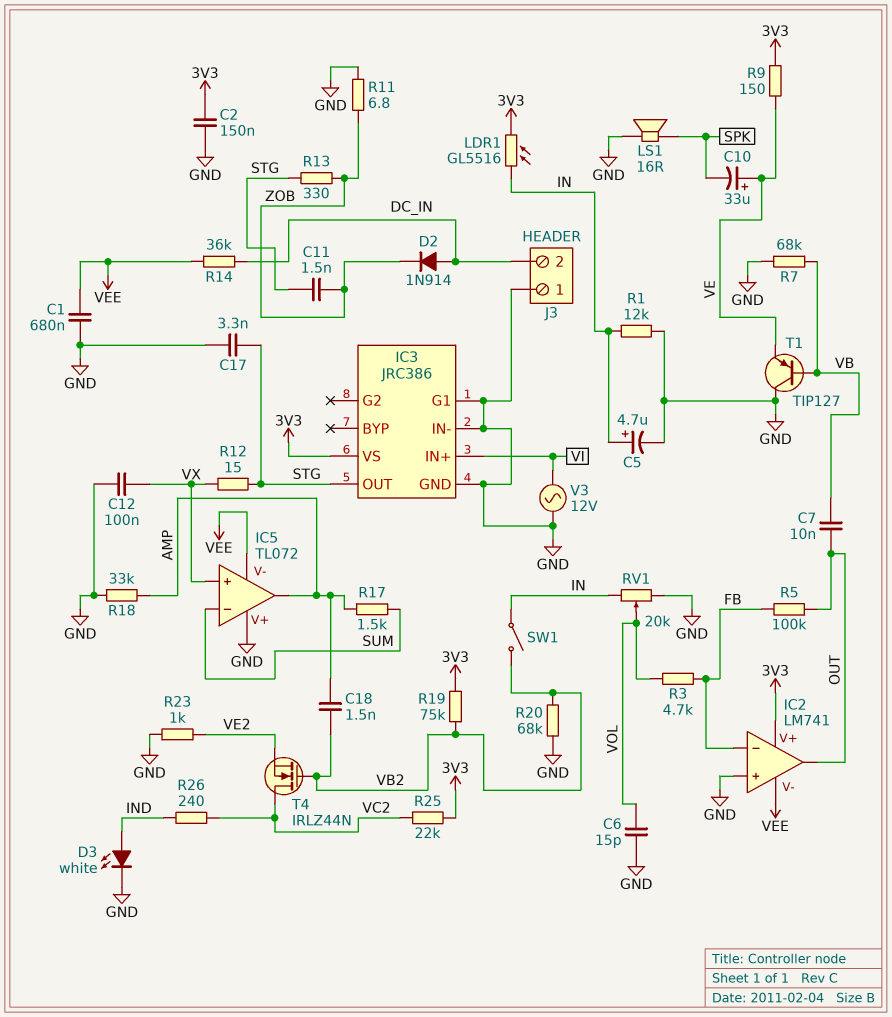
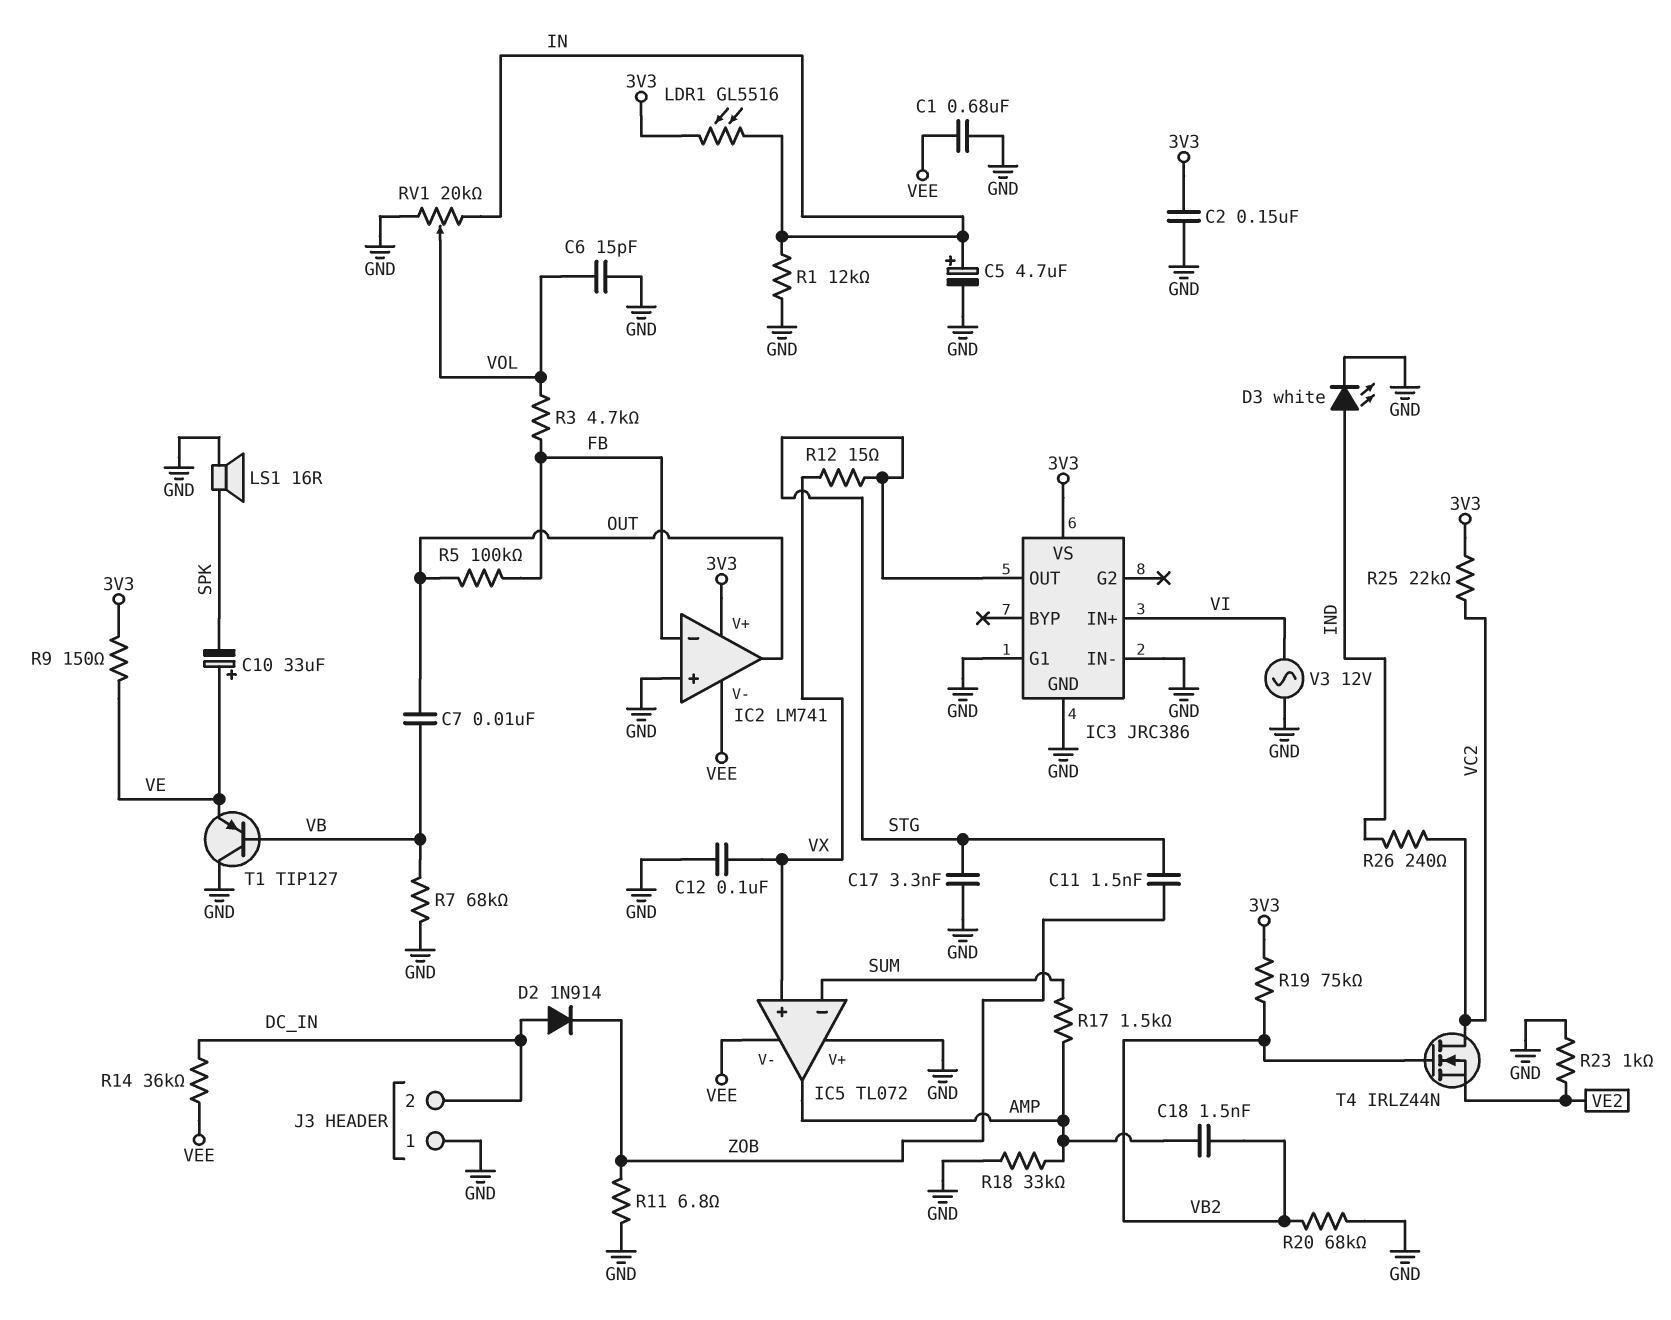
R13: 330 (STG, ZOB) -> none
SW1: switch (IN, VB2) -> none

